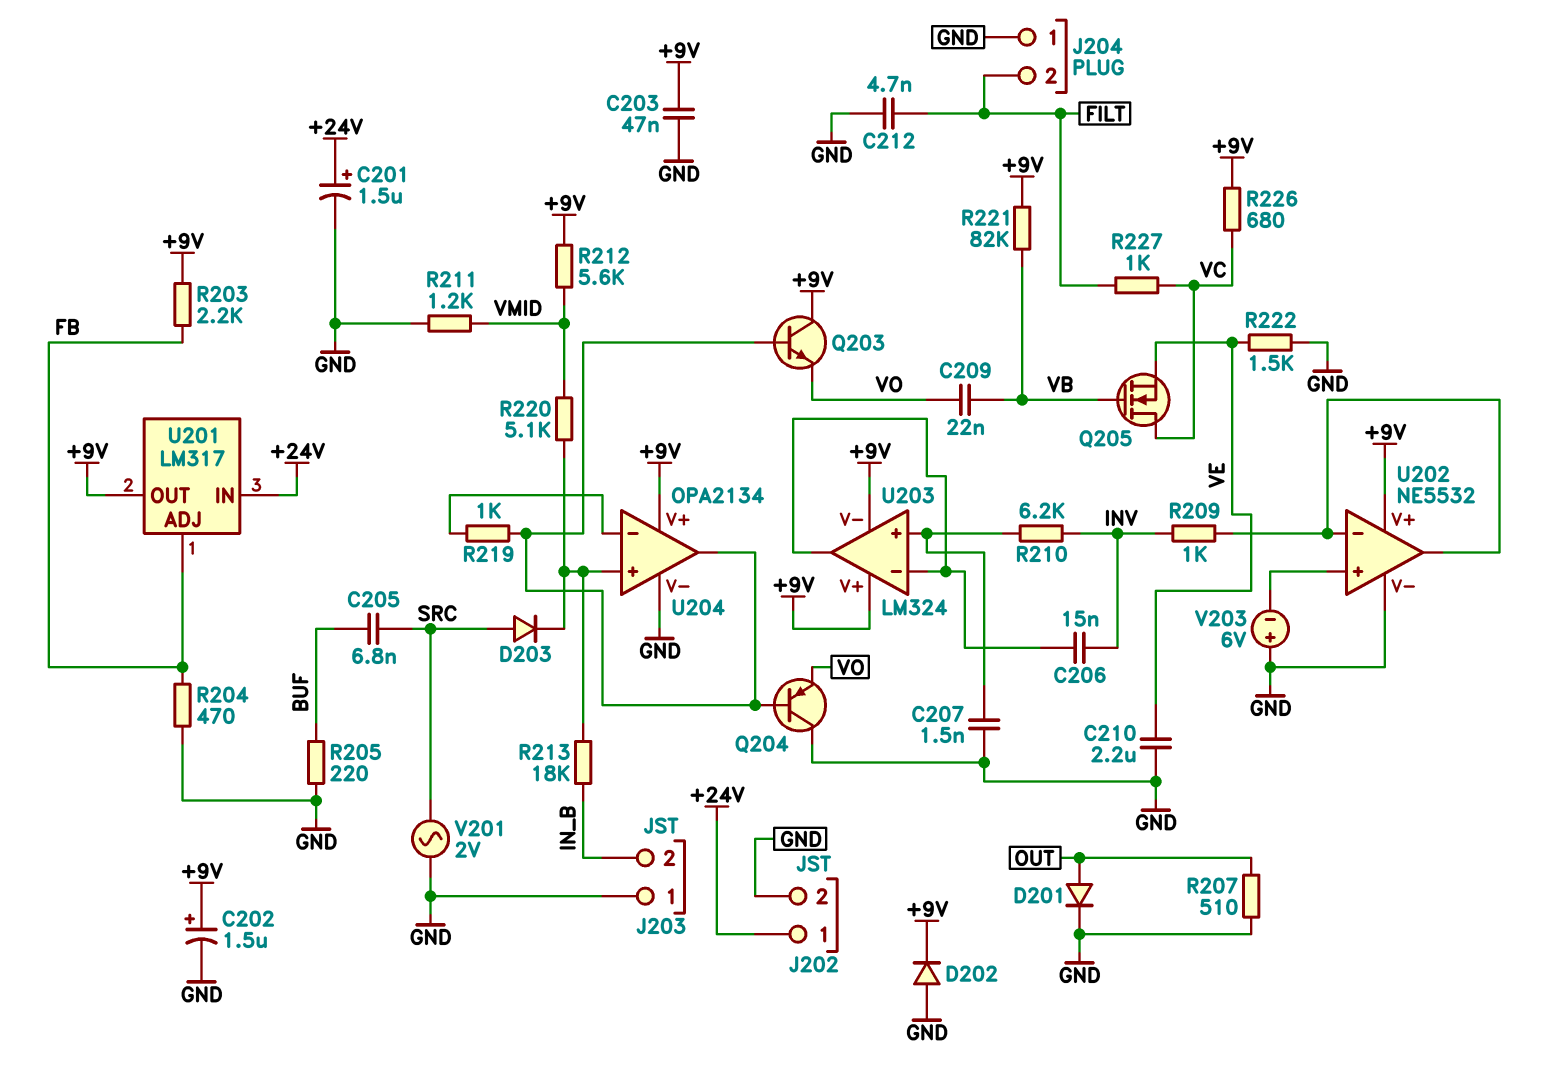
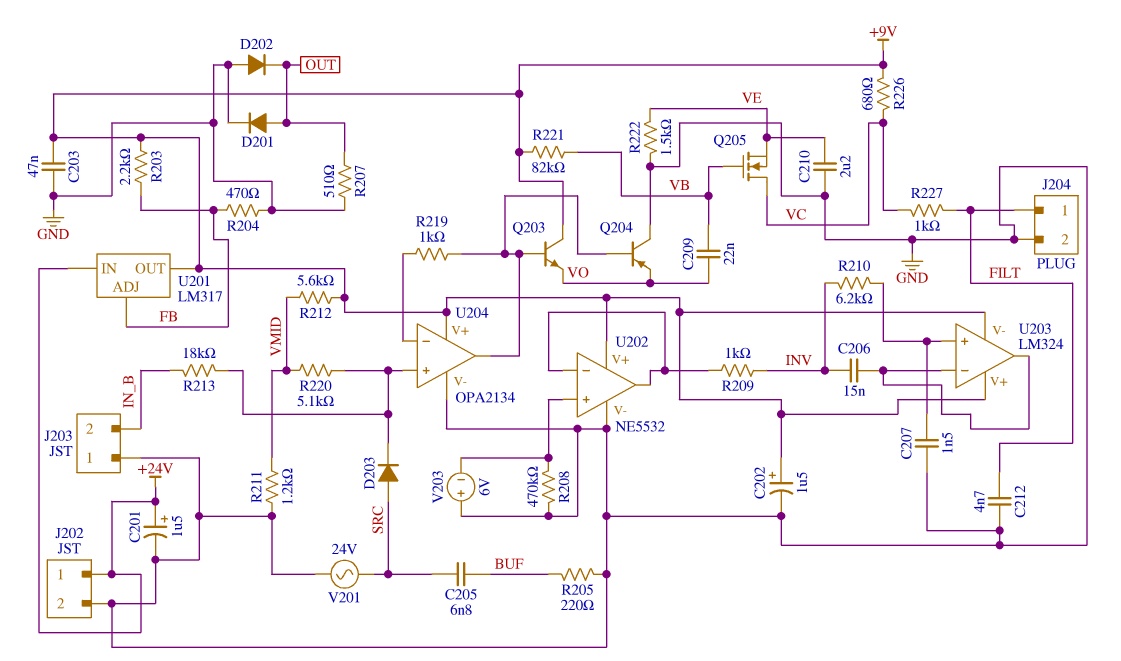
D202: diode (A GND, K +9V) -> diode (A GND, K OUT)
J204 pin 1: GND -> FILT
J204 pin 2: FILT -> GND
R208: none -> 470k (GND, U202/in+)
V201: AC 2V (GND, SRC) -> AC 24V (GND, SRC)

